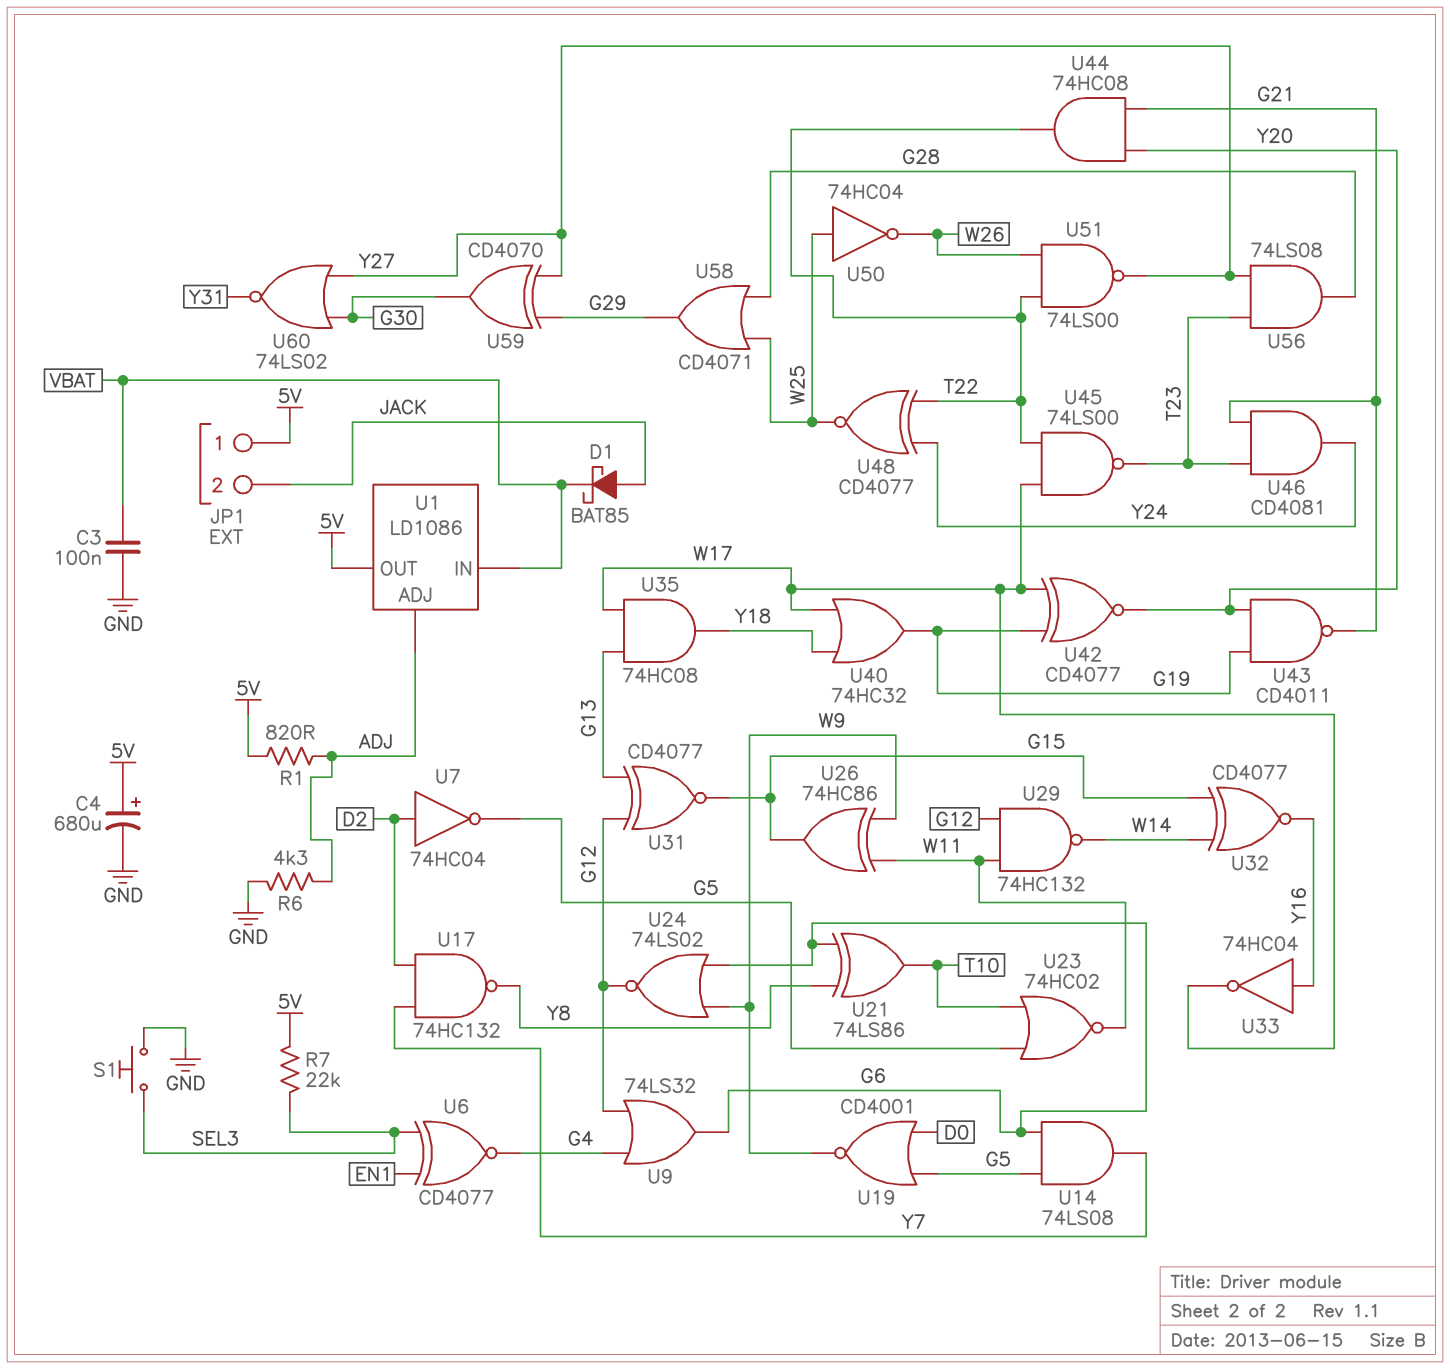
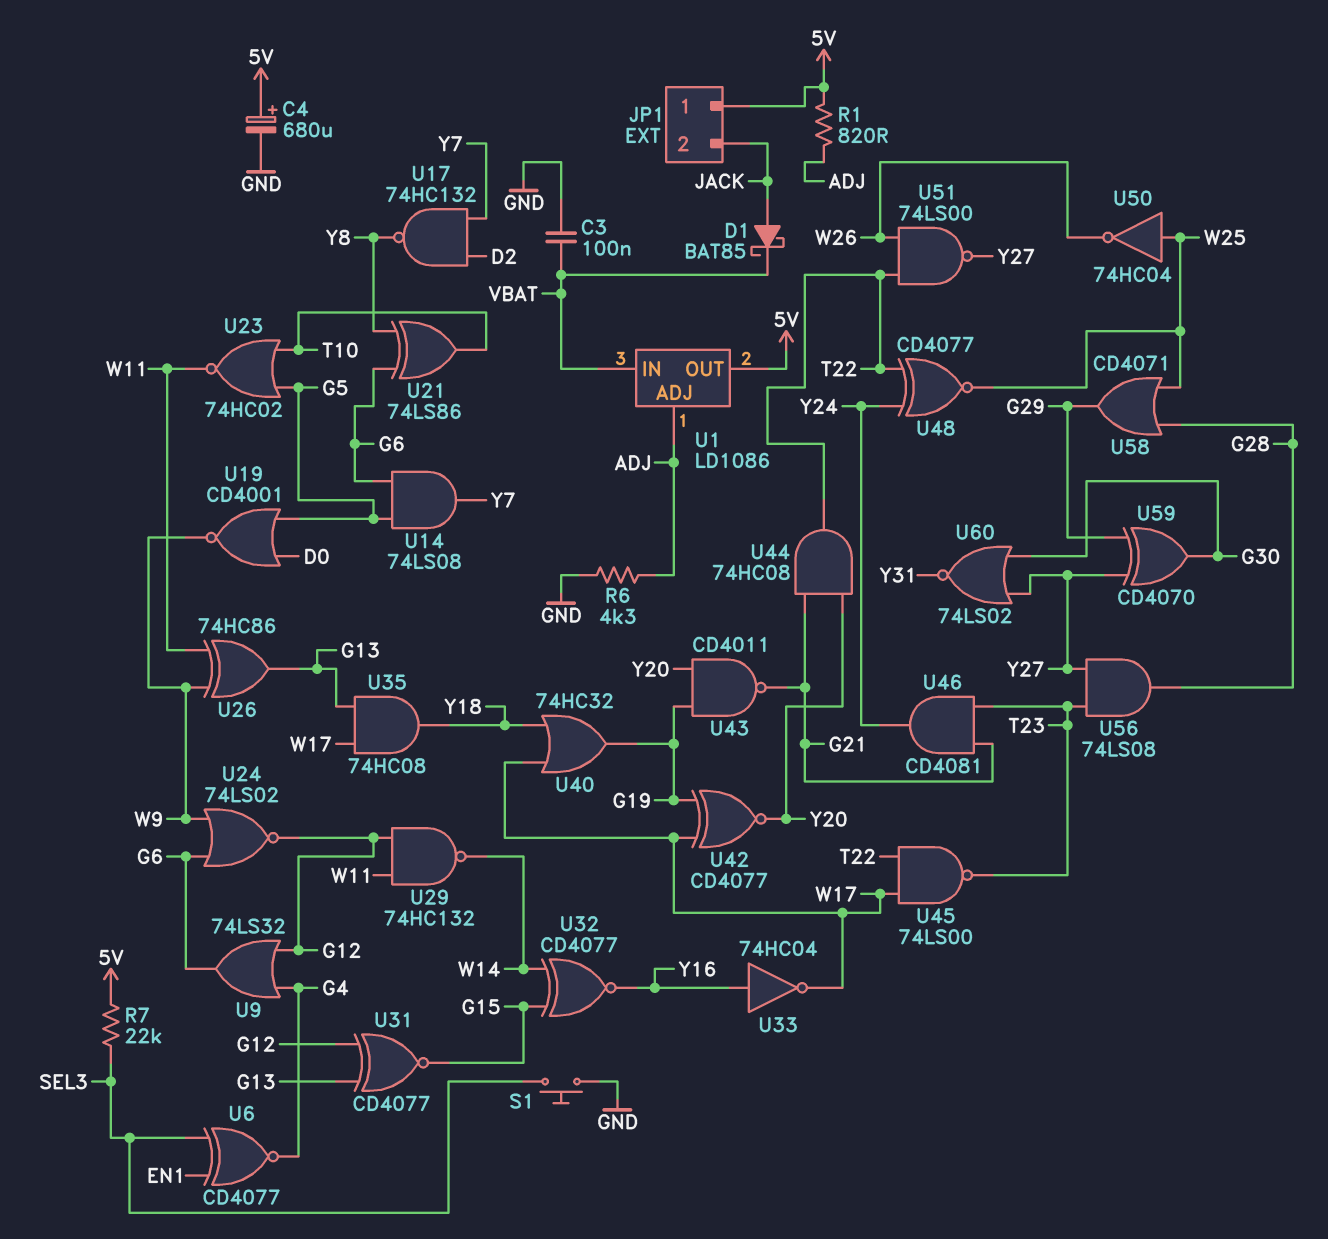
U7: NOT 74HC04 (in D2, out G5) -> none
U26: XOR 74HC86 (in W9, in W11, out G15) -> XOR 74HC86 (in W9, in W11, out G13)

